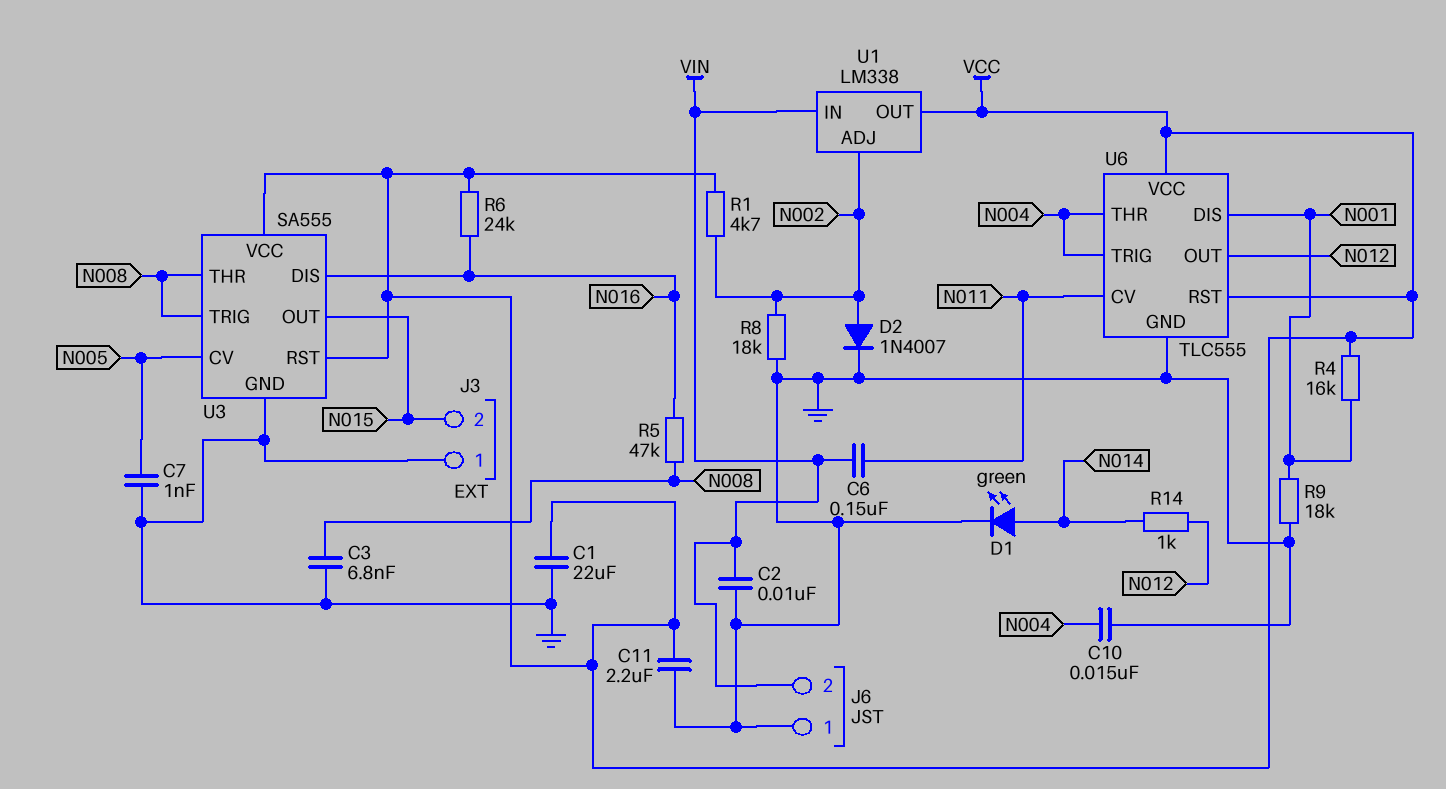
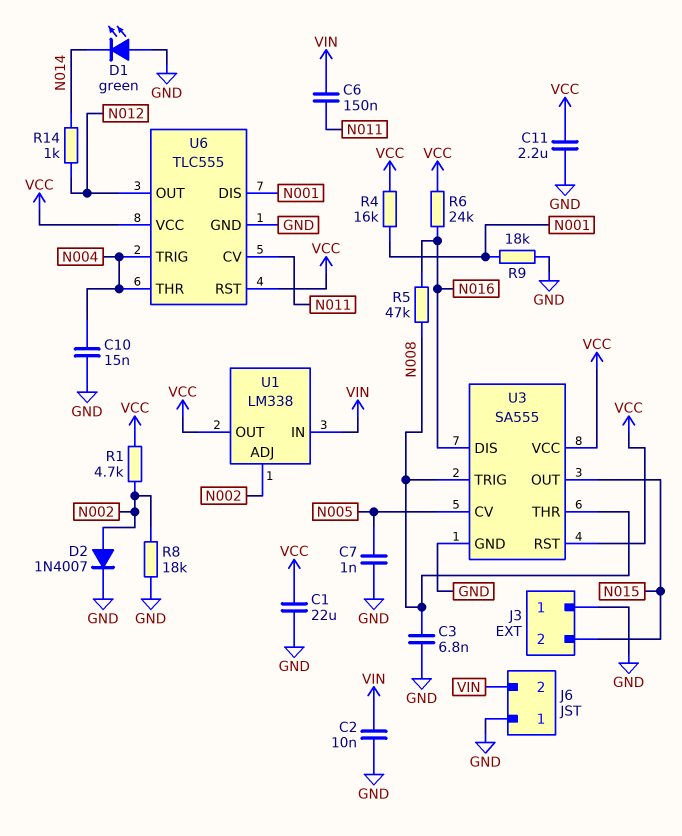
D1: LED green (A N014, K GND) -> LED green (A GND, K N014)

